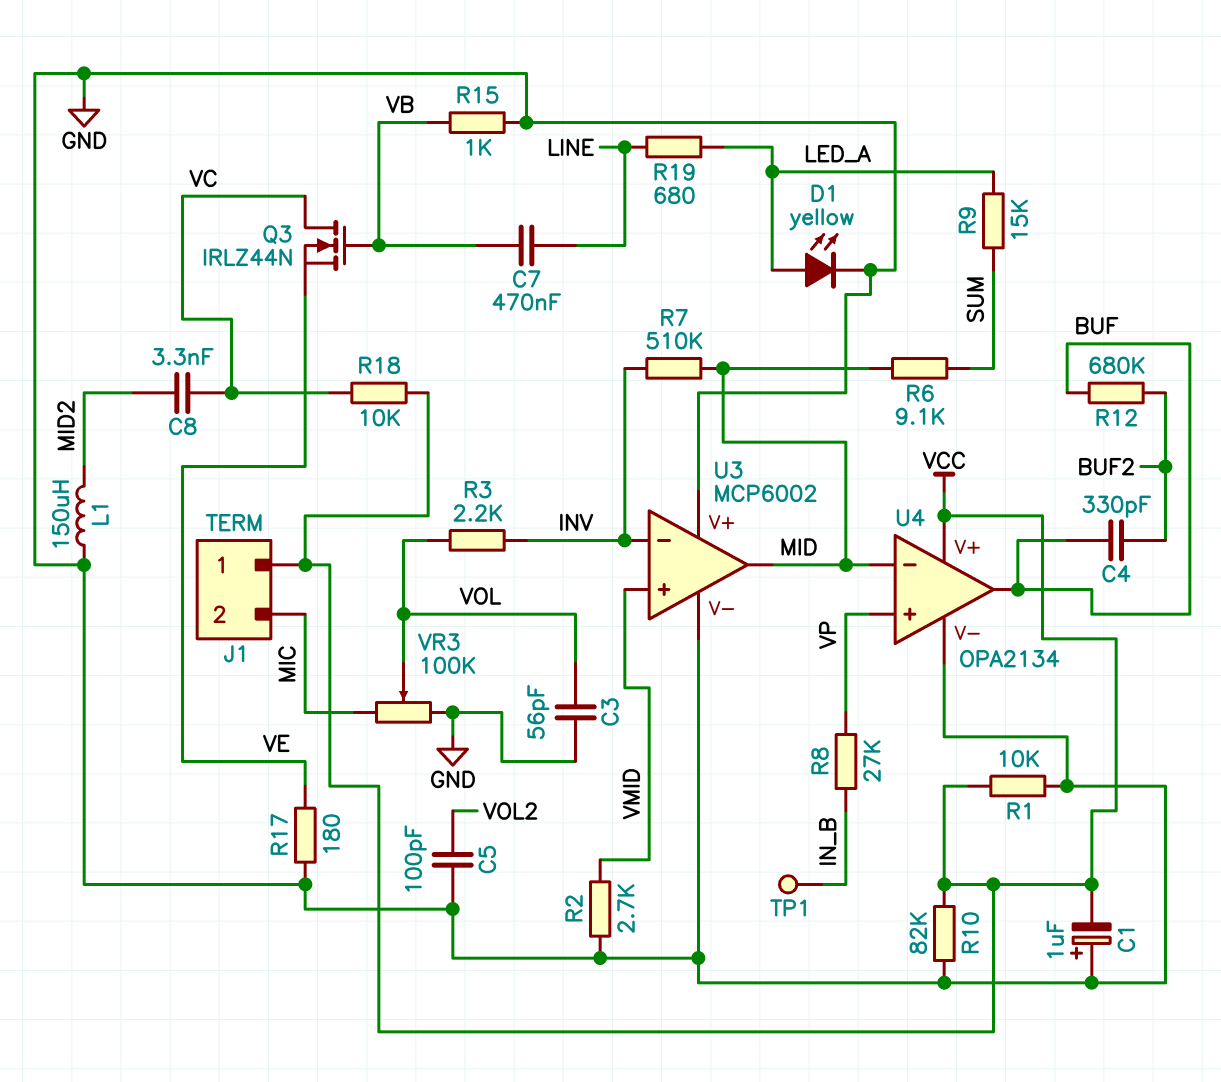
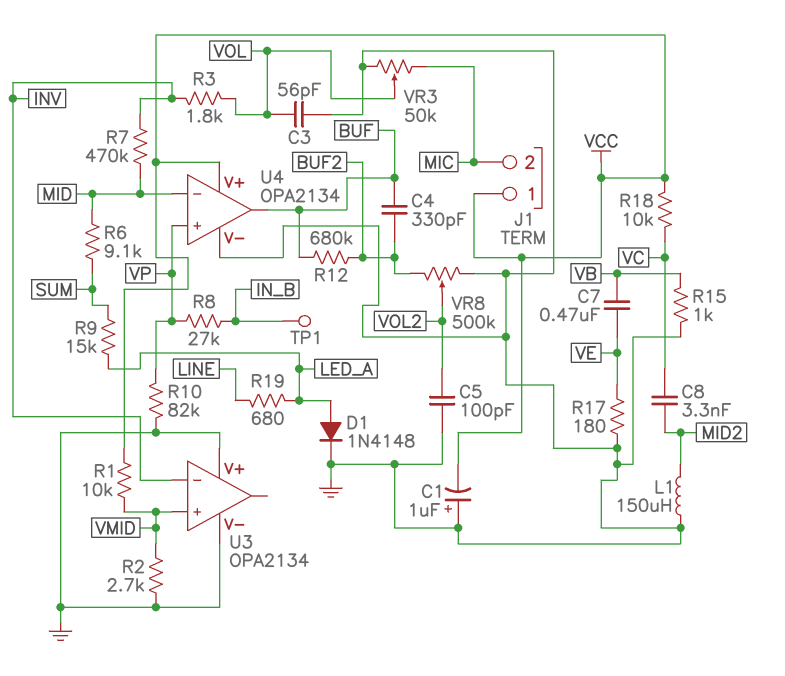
C7: 470nF (LINE, VB) -> 470nF (VB, VE)
D1: LED yellow (A LED_A, K GND) -> diode 1N4148 (A LED_A, K GND)
Q3: NMOS IRLZ44N (G VB, D VC, S VE) -> none
R1: 10k (GND, VCC) -> 10k (VCC, VMID)
R3: 2.2k (INV, VOL) -> 1.8k (INV, VOL)
R7: 510k (INV, MID) -> 470k (INV, MID)
R10: 82k (GND, VCC) -> 82k (GND, VP)
U3: MCP6002 -> OPA2134
U3 pin out: MID -> none
VR3: 100k (GND, MIC, wiper VOL) -> 50k (GND, MIC, wiper VOL)
VR8: none -> 500k (BUF2, GND, wiper VOL2)

